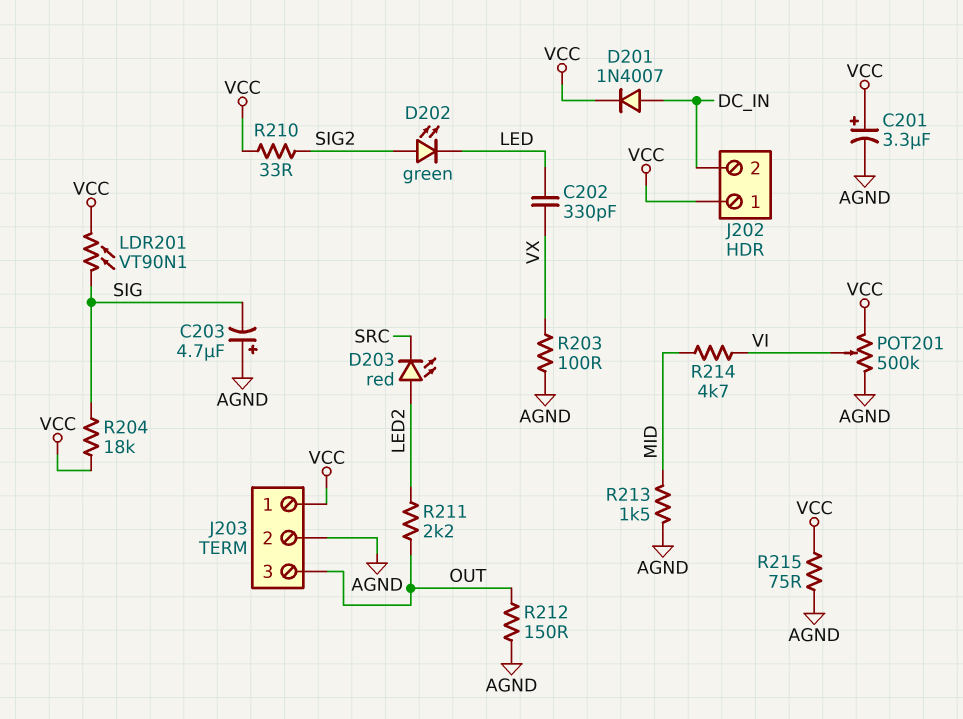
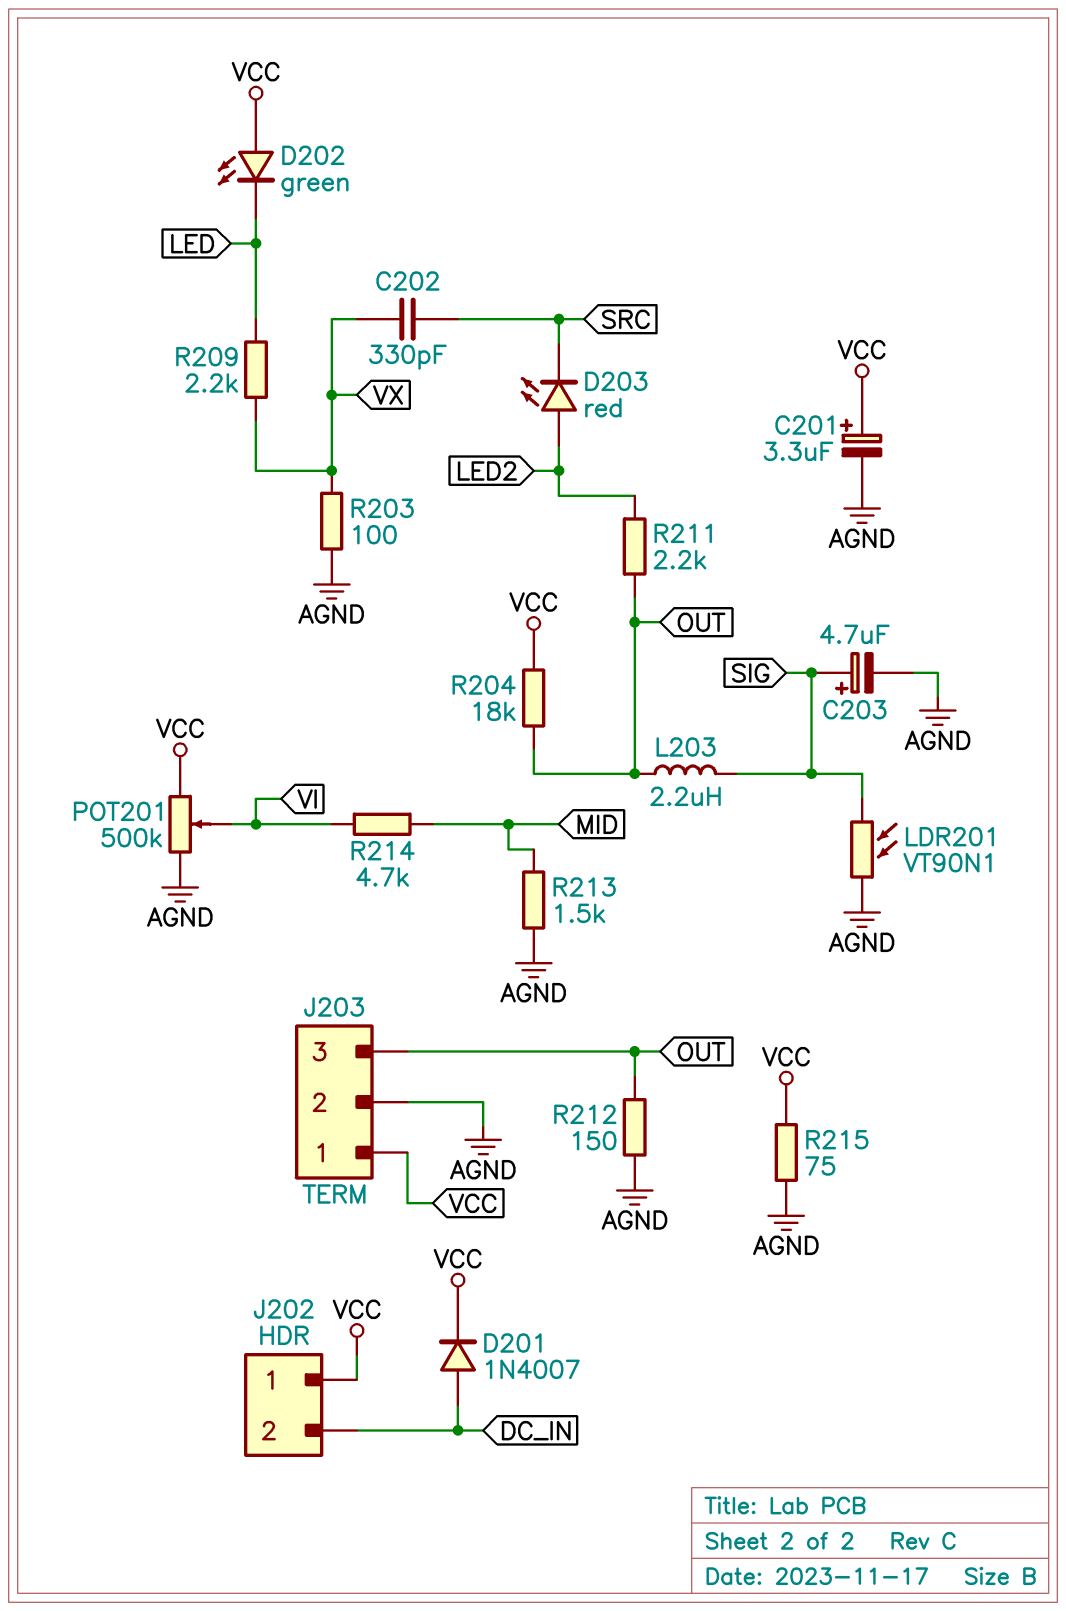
C202: 330pF (LED, VX) -> 330pF (SRC, VX)
C203: 4.7uF (plus AGND, minus SIG) -> 4.7uF (plus SIG, minus AGND)
D202: LED green (A SIG2, K LED) -> LED green (A VCC, K LED)
L203: none -> 2.2uH (OUT, SIG)
LDR201: VT90N1 (SIG, VCC) -> VT90N1 (AGND, SIG)
R204: 18k (SIG, VCC) -> 18k (OUT, VCC)
R209: none -> 2.2k (LED, VX)
R210: 33 (SIG2, VCC) -> none

